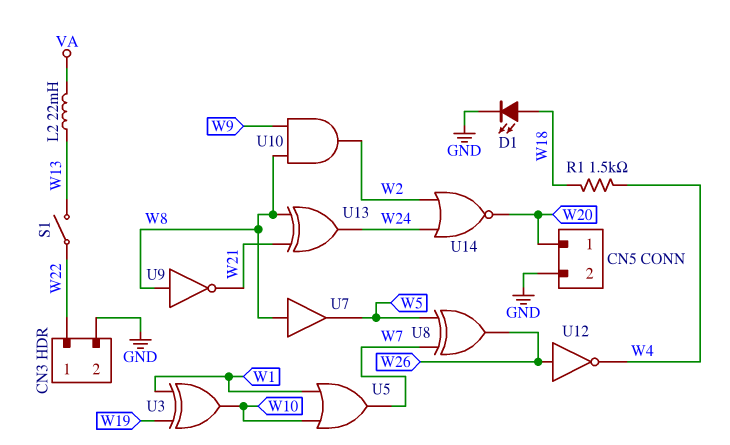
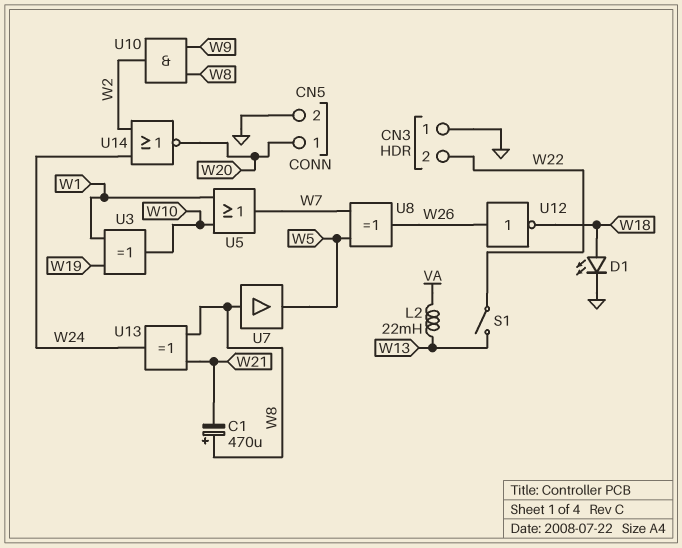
C1: none -> 470uF (plus W8, minus W21)
CN3 pin 1: W22 -> GND
CN3 pin 2: GND -> W22
R1: 1.5k (W4, W18) -> none
U9: NOT (in W8, out W21) -> none
U12: NOT (in W26, out W4) -> NOT (in W26, out W18)

